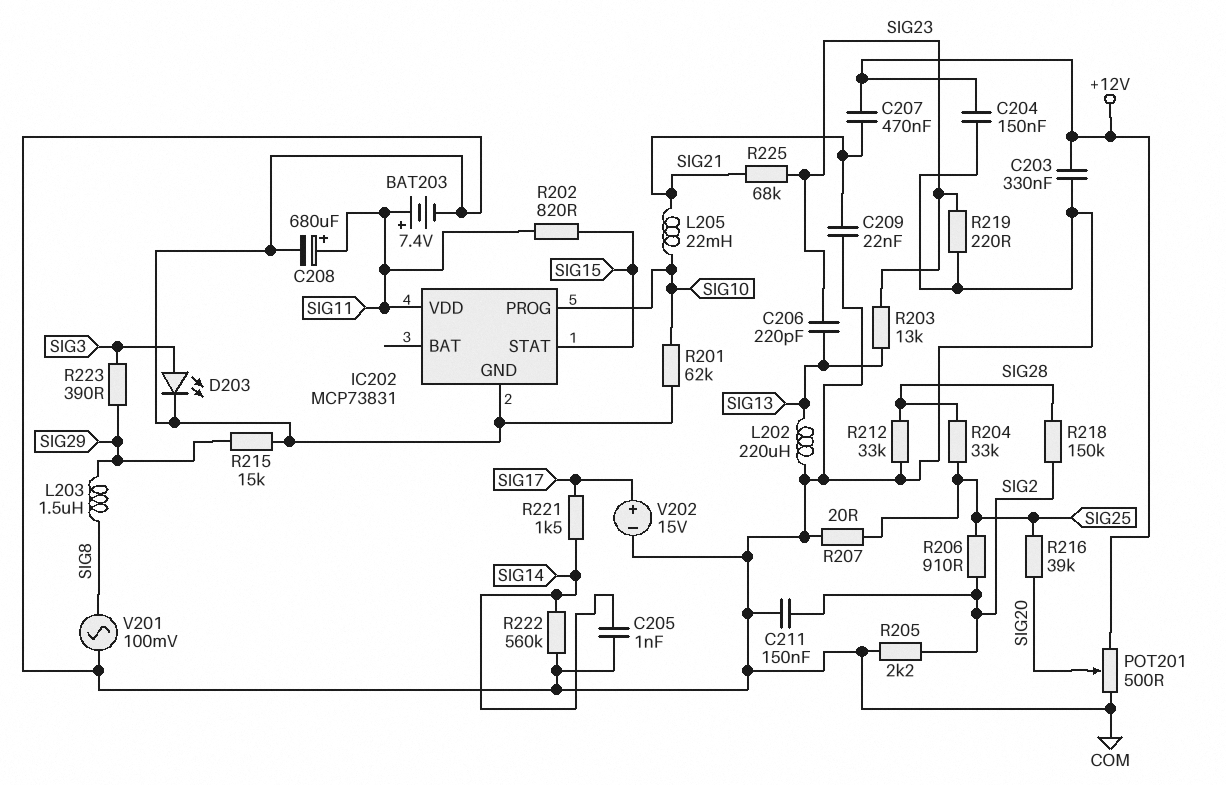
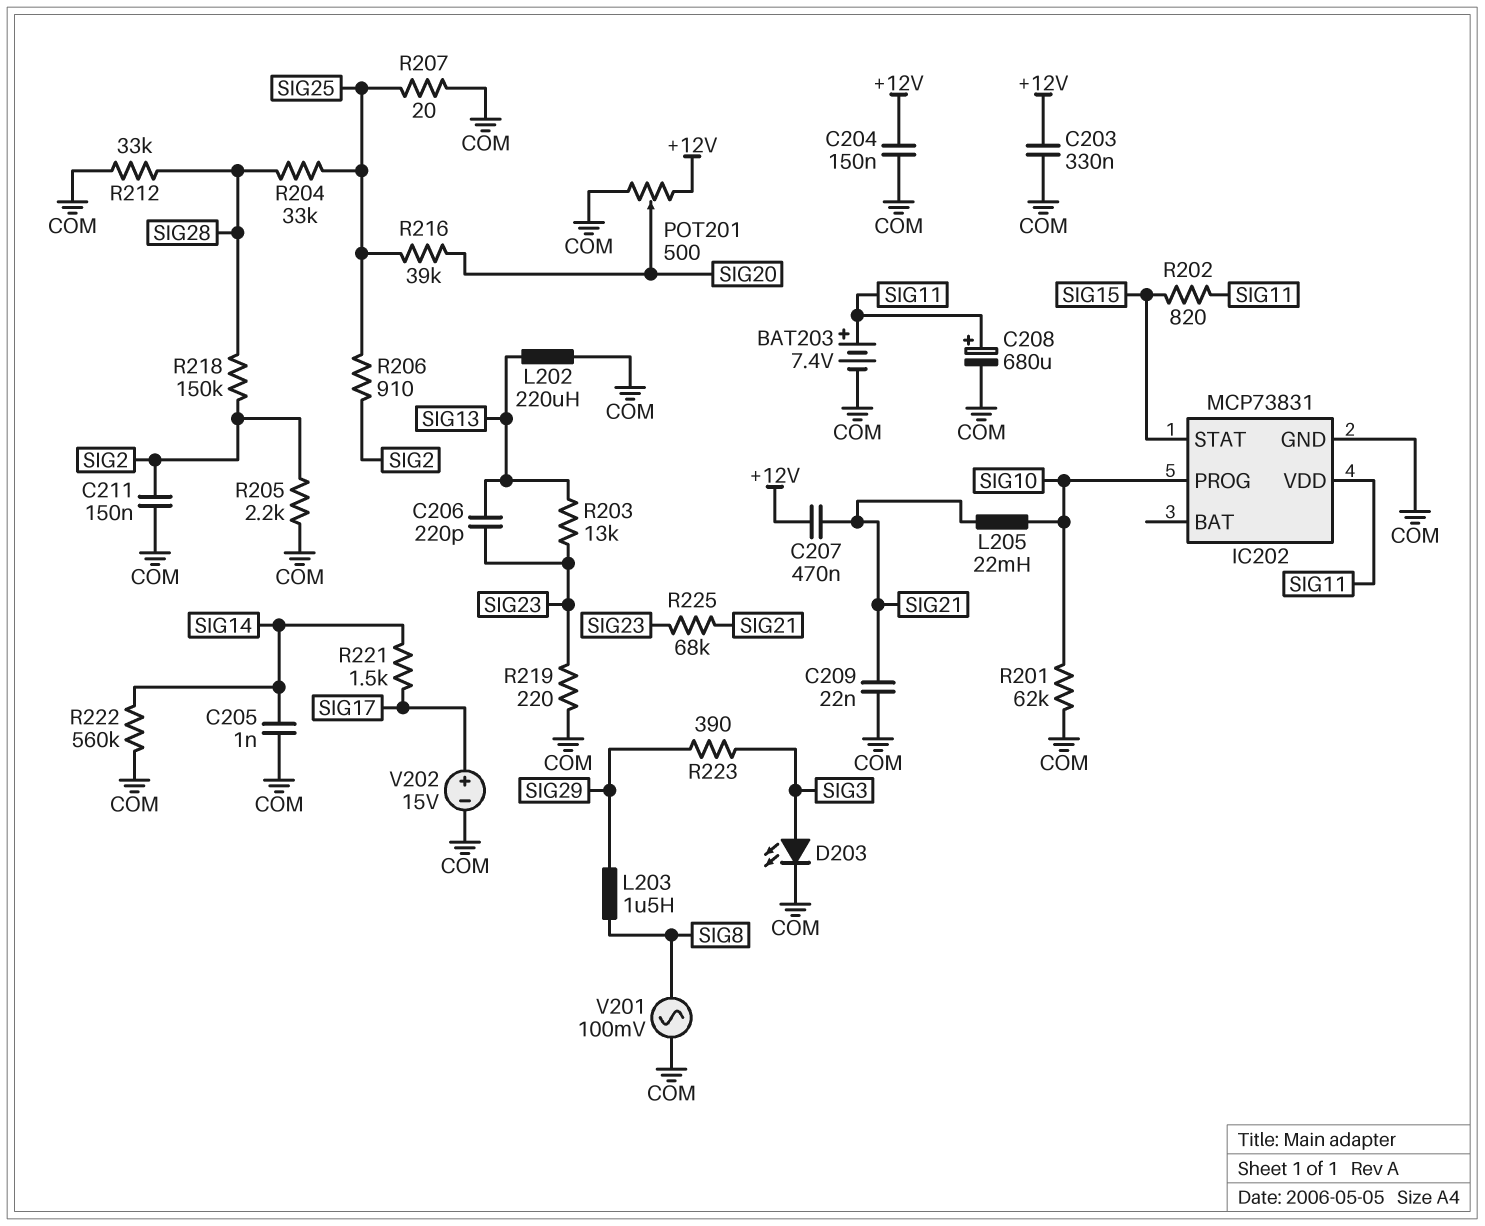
R215: 15k (COM, SIG29) -> none

